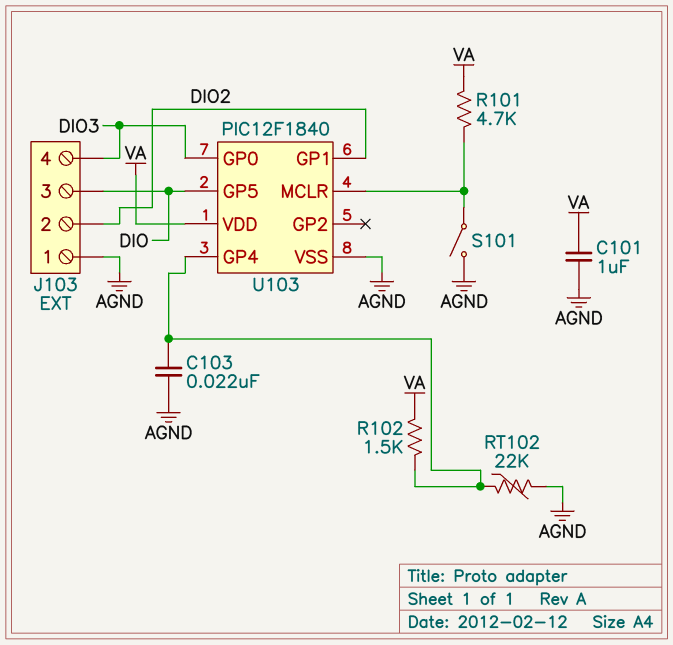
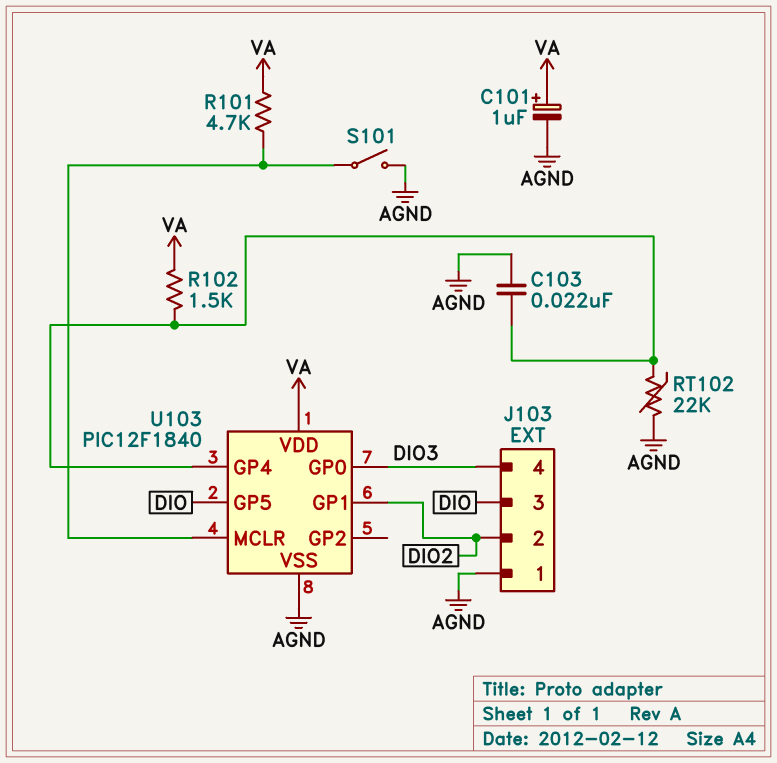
C101: 1uF (AGND, VA) -> 1uF (plus VA, minus AGND)

